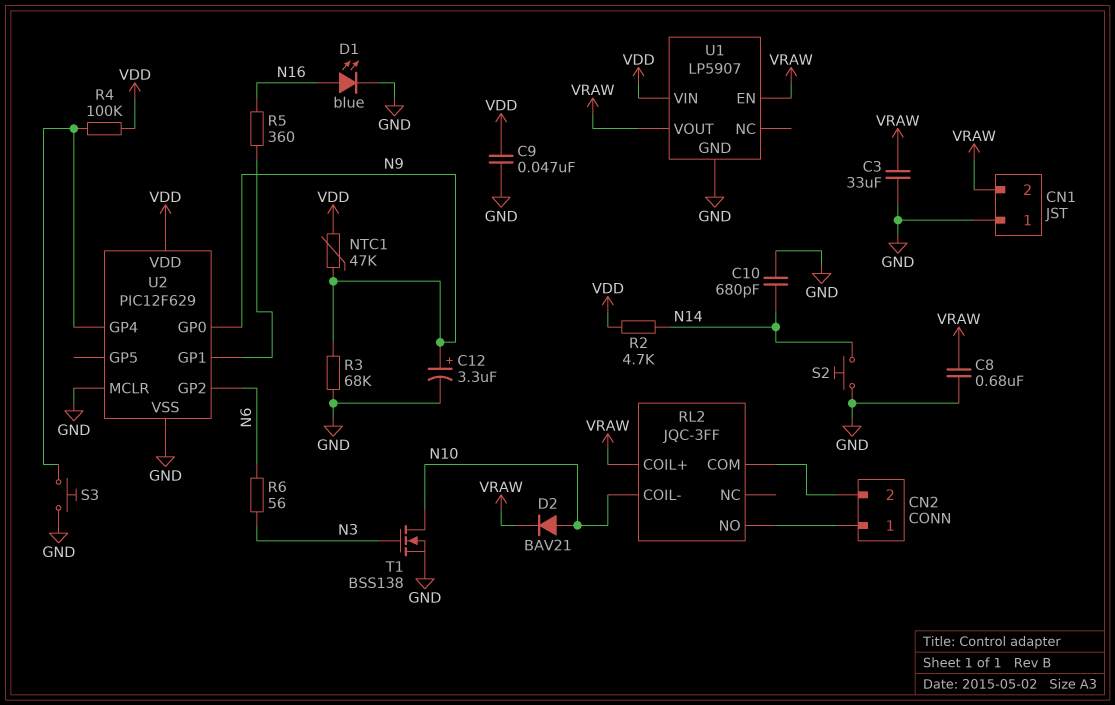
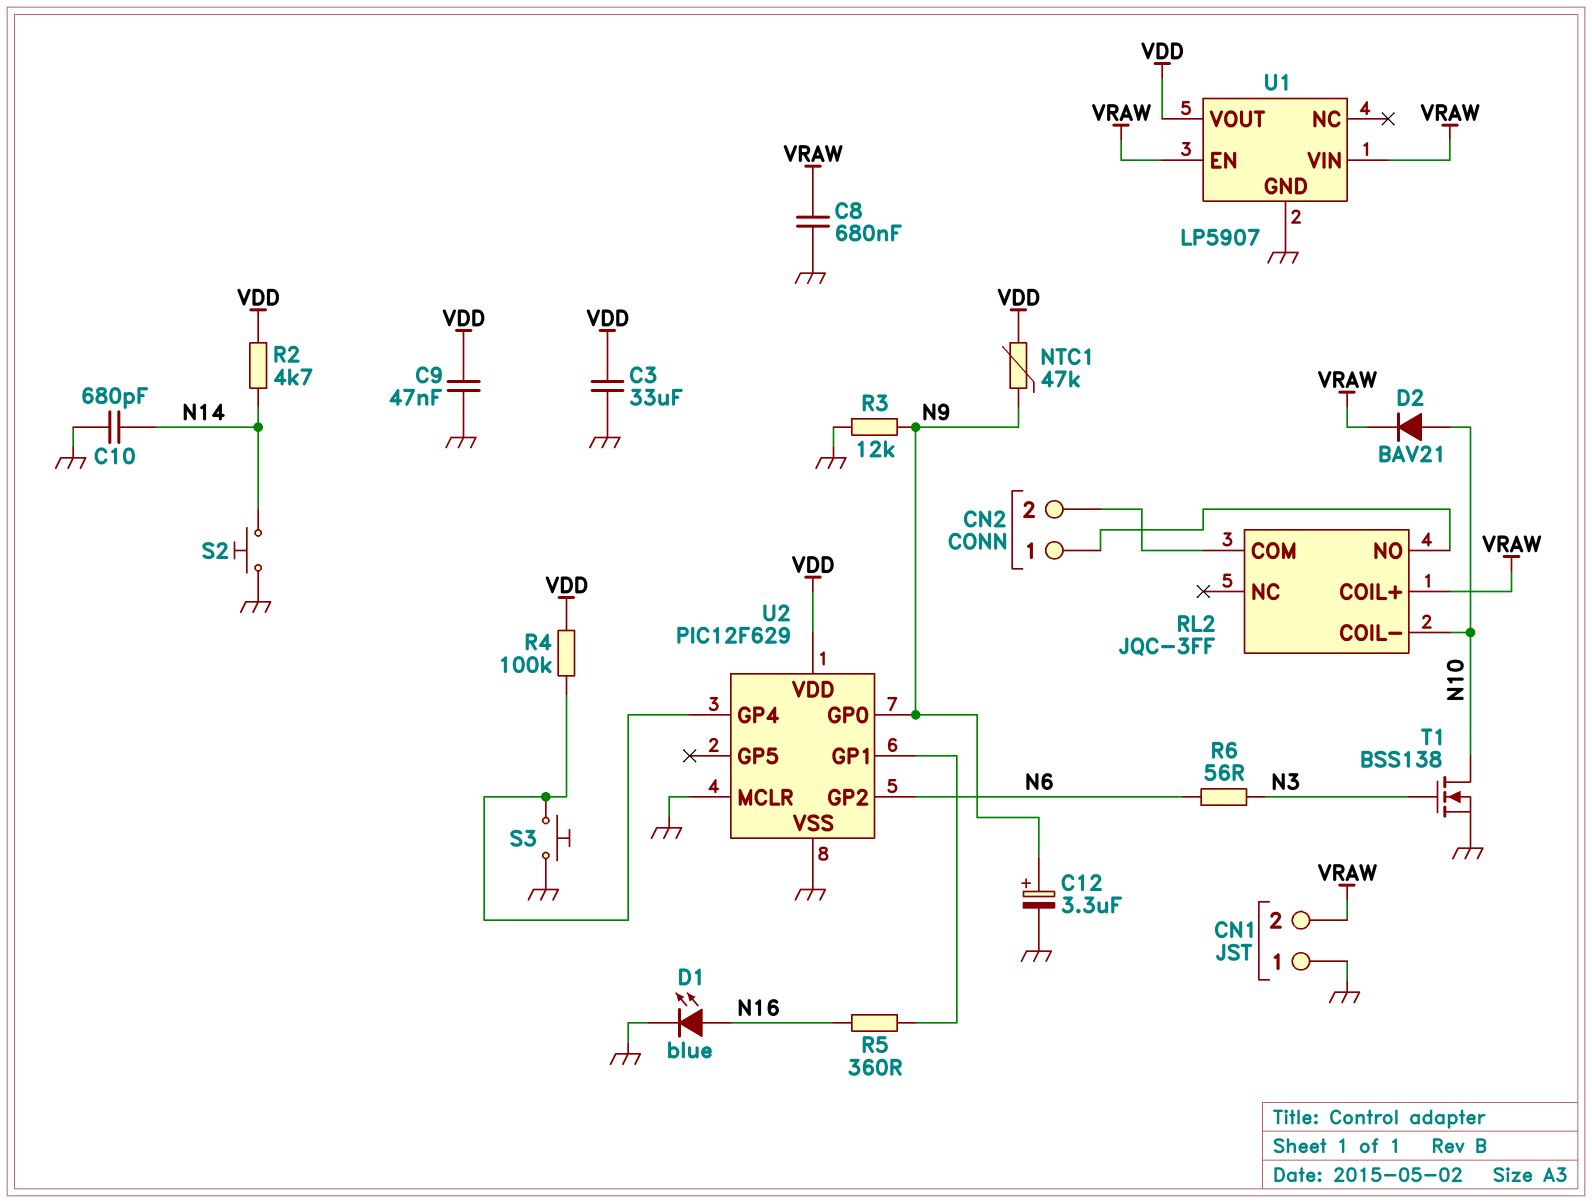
C3: 33uF (GND, VRAW) -> 33uF (GND, VDD)
R3: 68k (GND, N9) -> 12k (GND, N9)
U1 pin VIN: VDD -> VRAW
U1 pin VOUT: VRAW -> VDD

